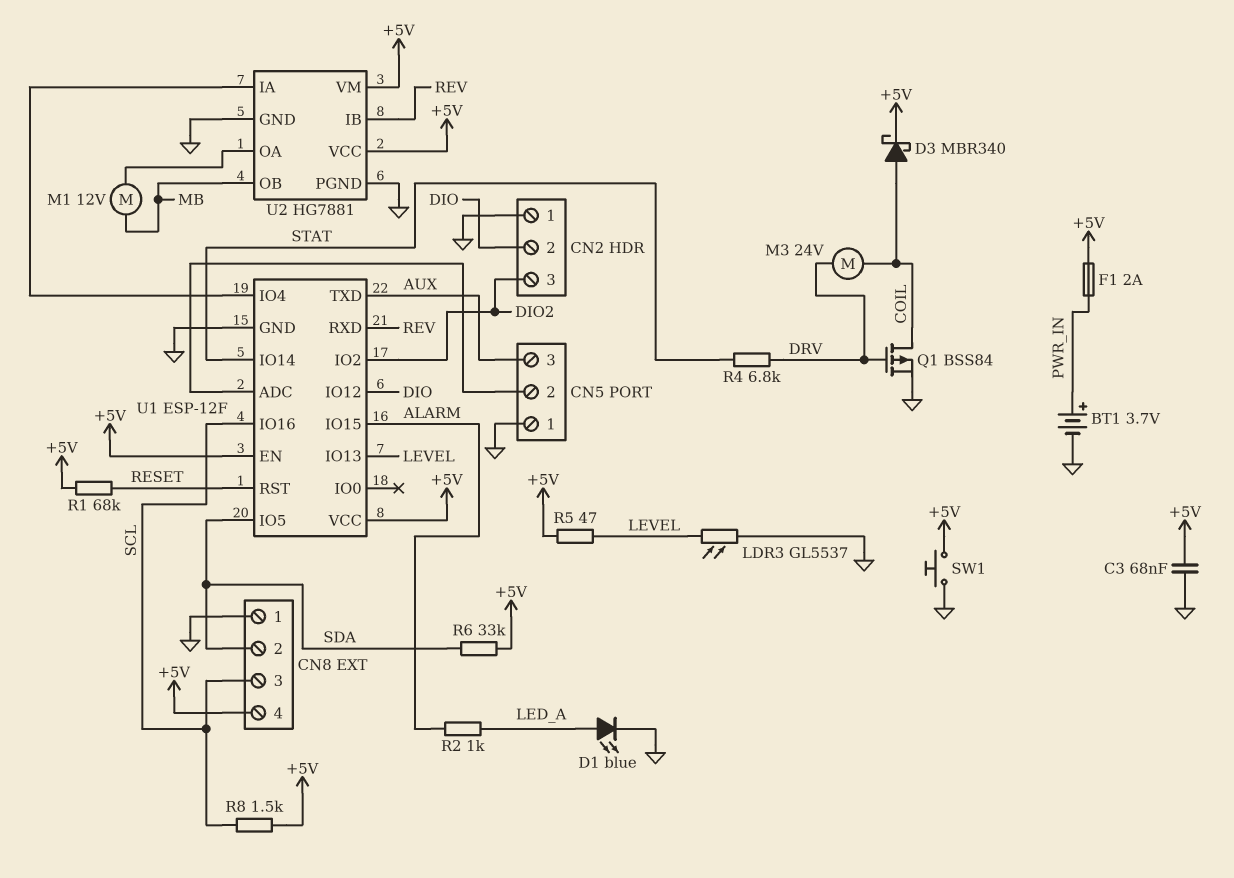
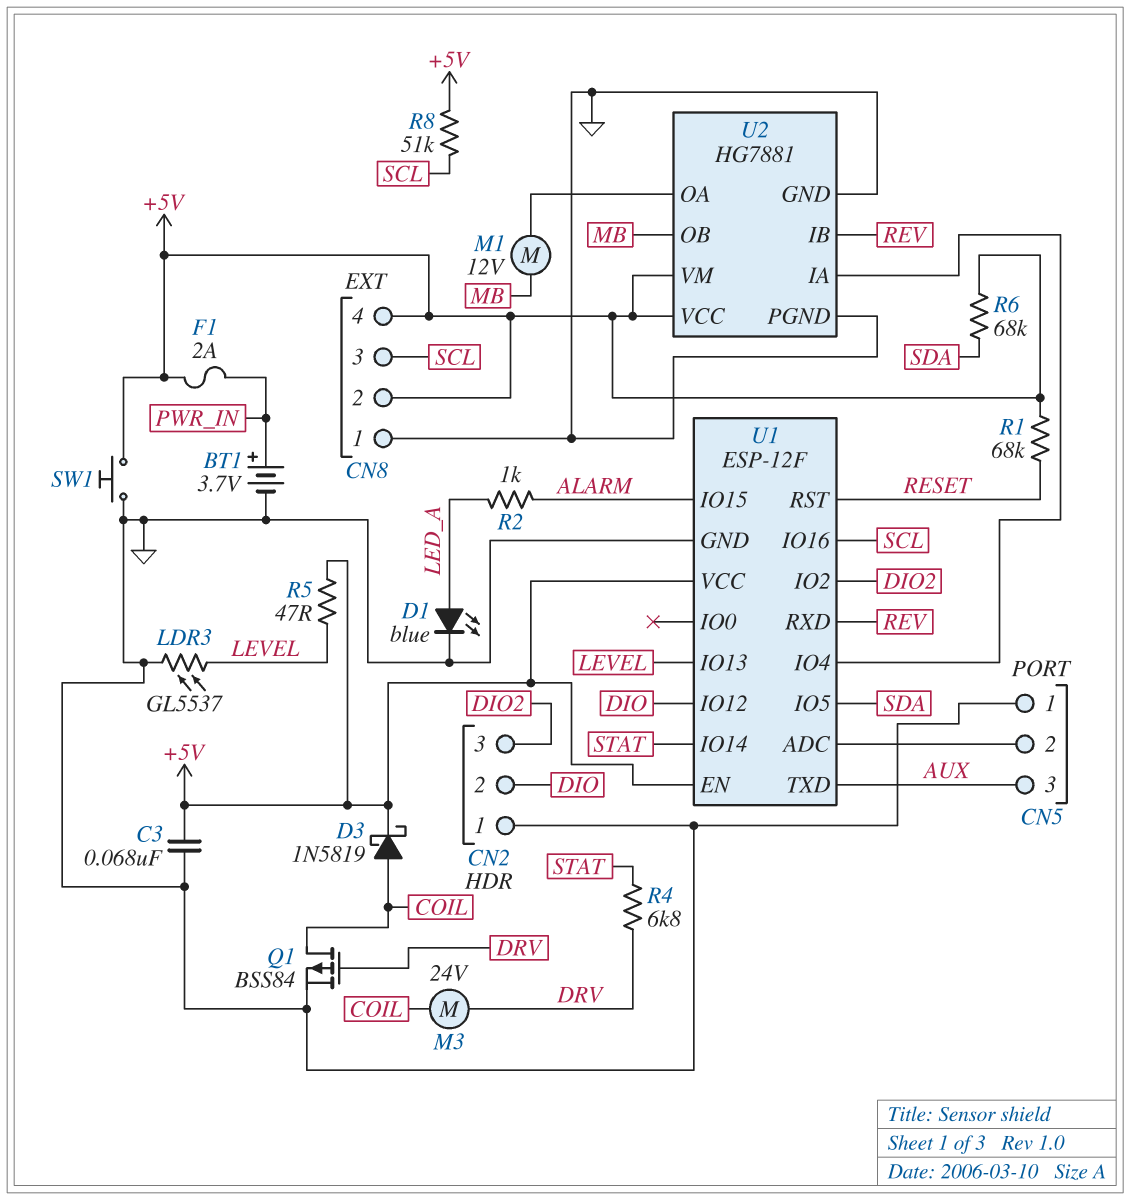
CN8 pin 2: SDA -> +5V
D3: schottky MBR340 (A COIL, K +5V) -> schottky 1N5819 (A COIL, K +5V)
R6: 33k (+5V, SDA) -> 68k (+5V, SDA)
R8: 1.5k (+5V, SCL) -> 51k (+5V, SCL)

